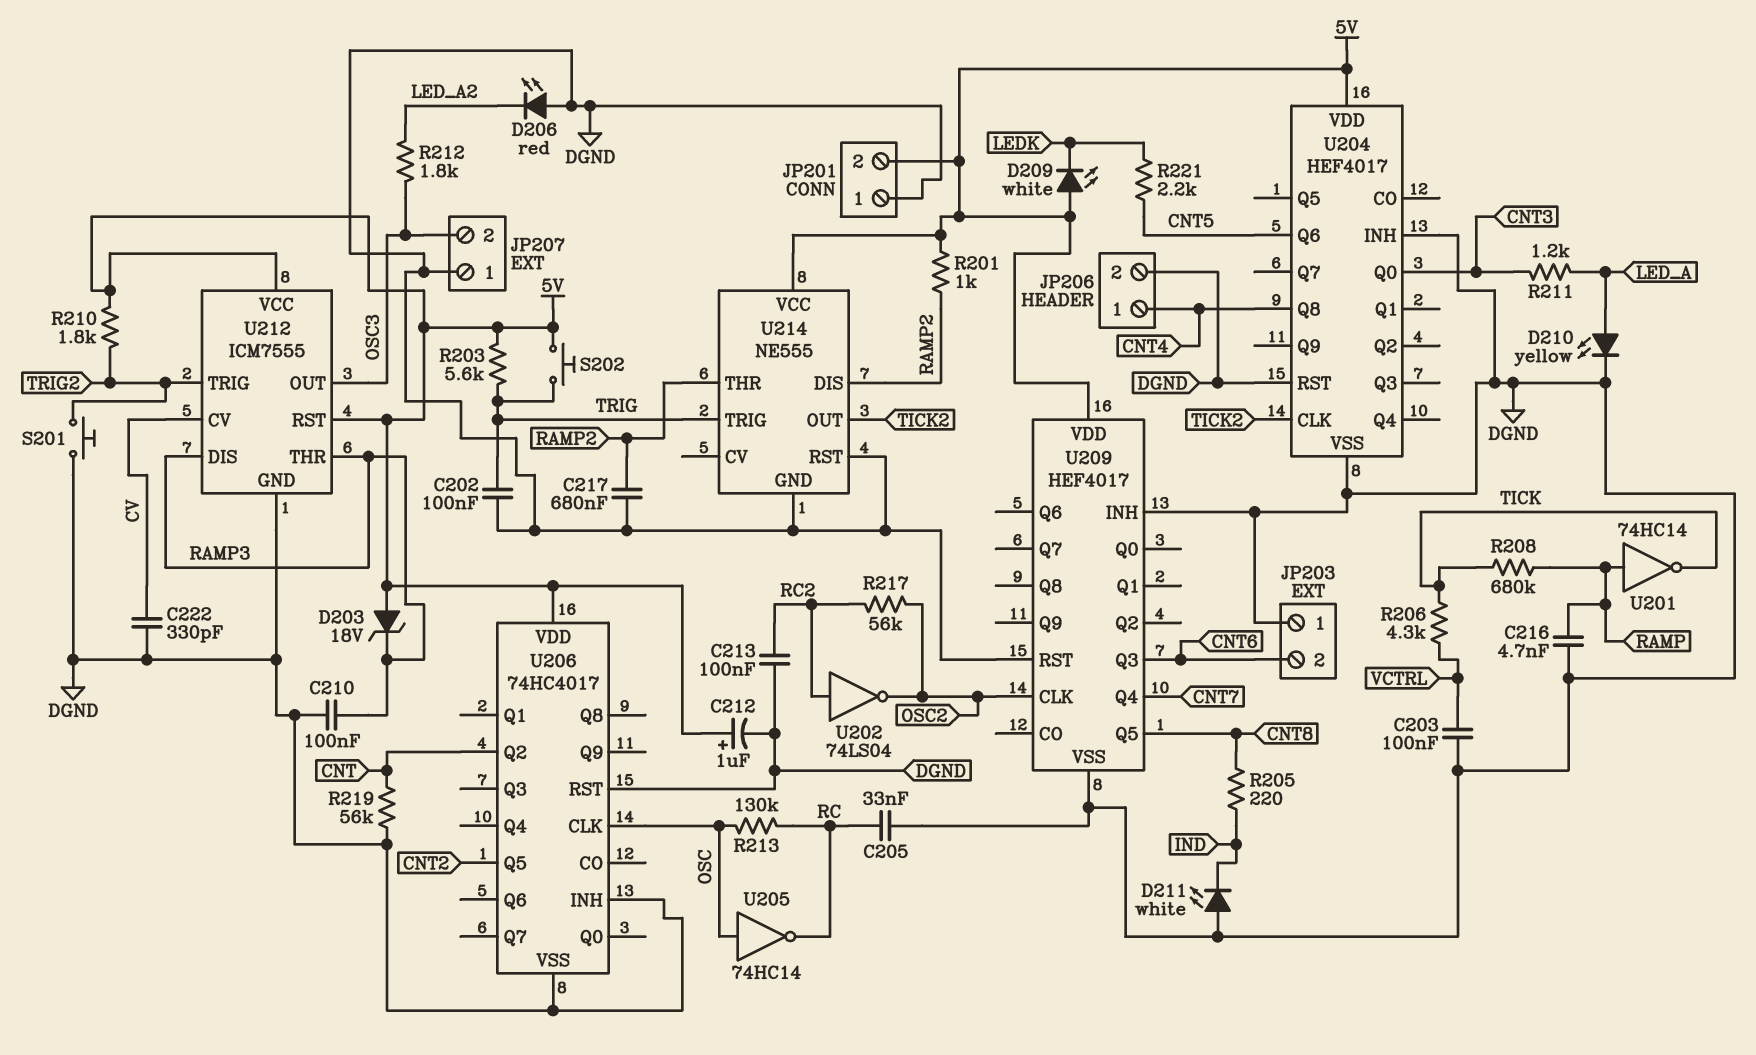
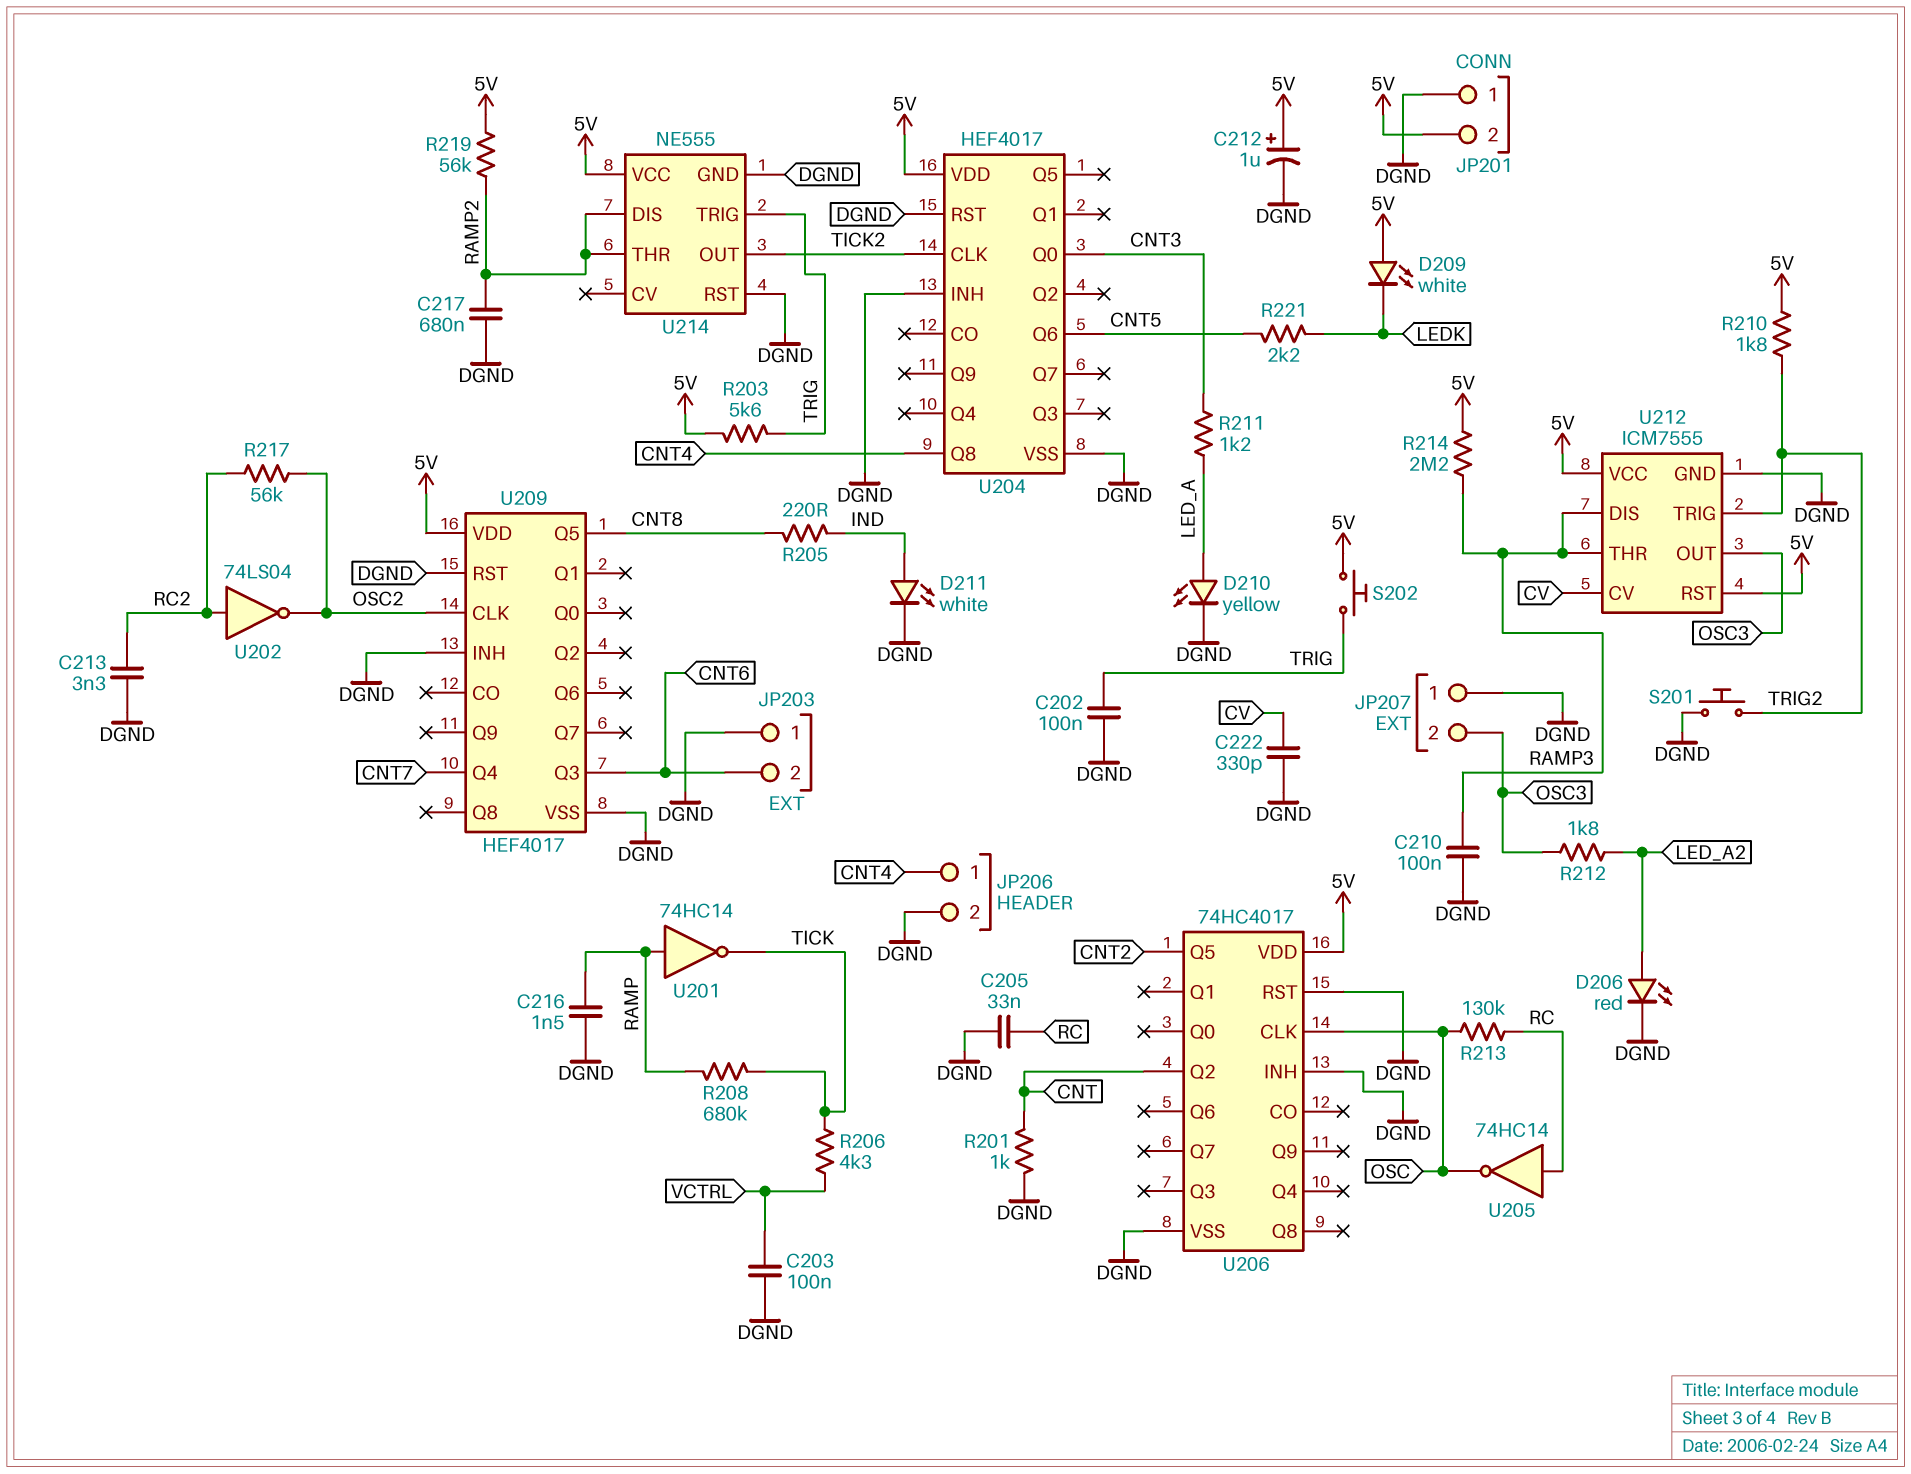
C213: 100nF (DGND, RC2) -> 3.3nF (DGND, RC2)
C216: 4.7nF (DGND, RAMP) -> 1.5nF (DGND, RAMP)
D203: zener 18V (A 5V, K RAMP3) -> none
D206: LED red (A DGND, K LED_A2) -> LED red (A LED_A2, K DGND)
D211: LED white (A DGND, K IND) -> LED white (A IND, K DGND)
R201: 1k (5V, RAMP2) -> 1k (CNT, DGND)
R214: none -> 2.2M (5V, RAMP3)
R219: 56k (CNT, DGND) -> 56k (5V, RAMP2)
U205: NOT 74HC14 (in OSC, out RC) -> NOT 74HC14 (in RC, out OSC)

